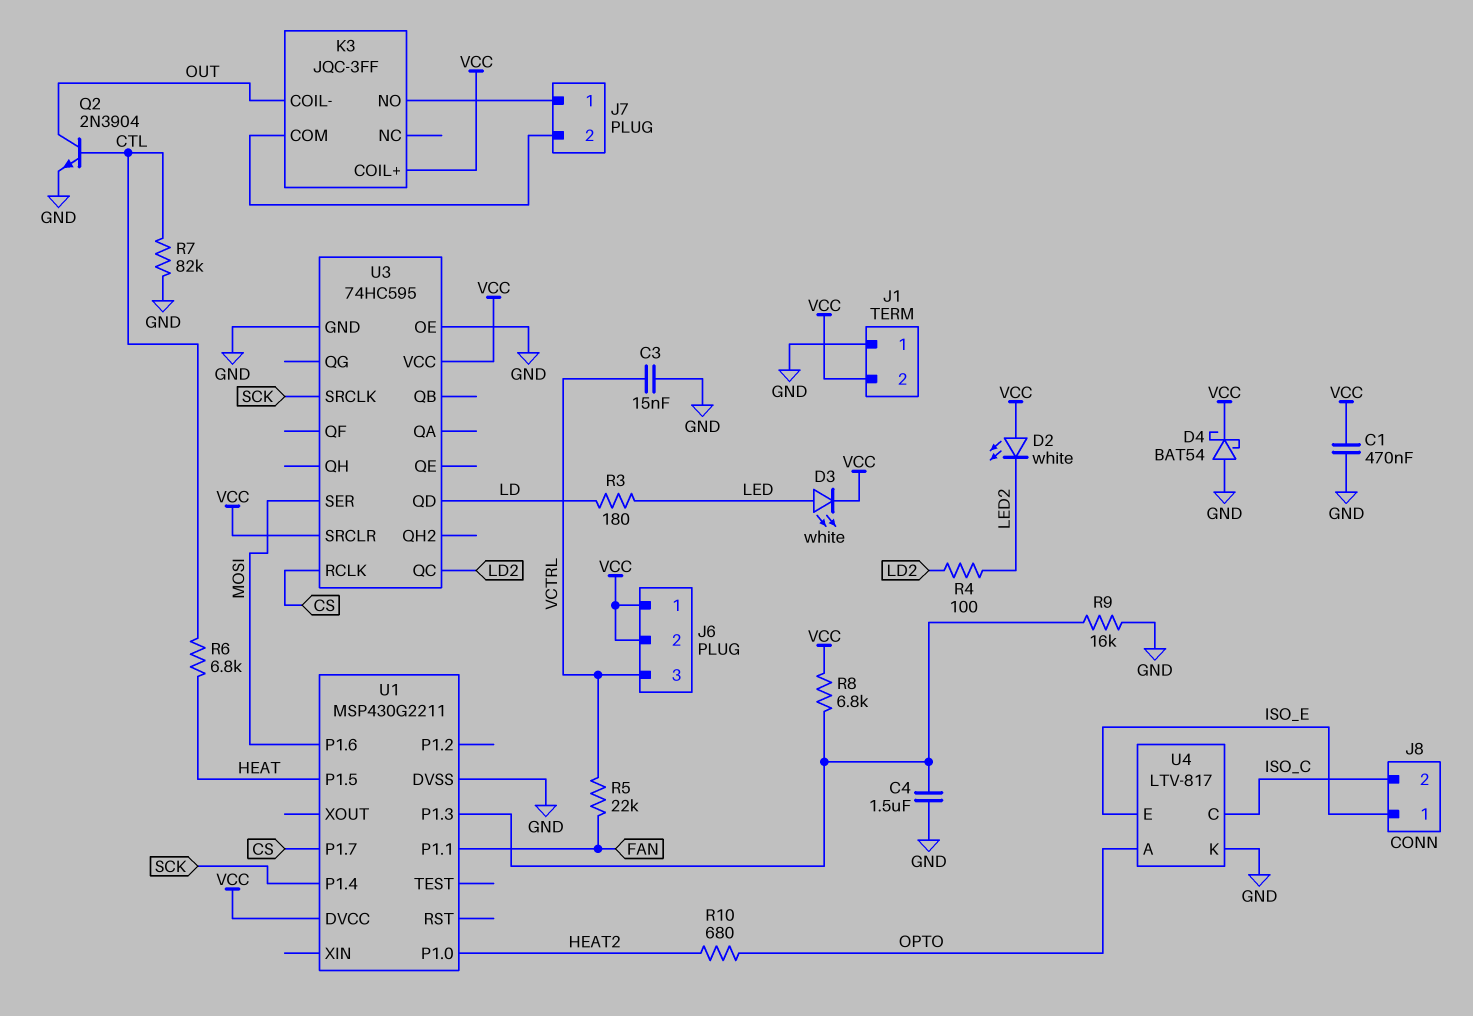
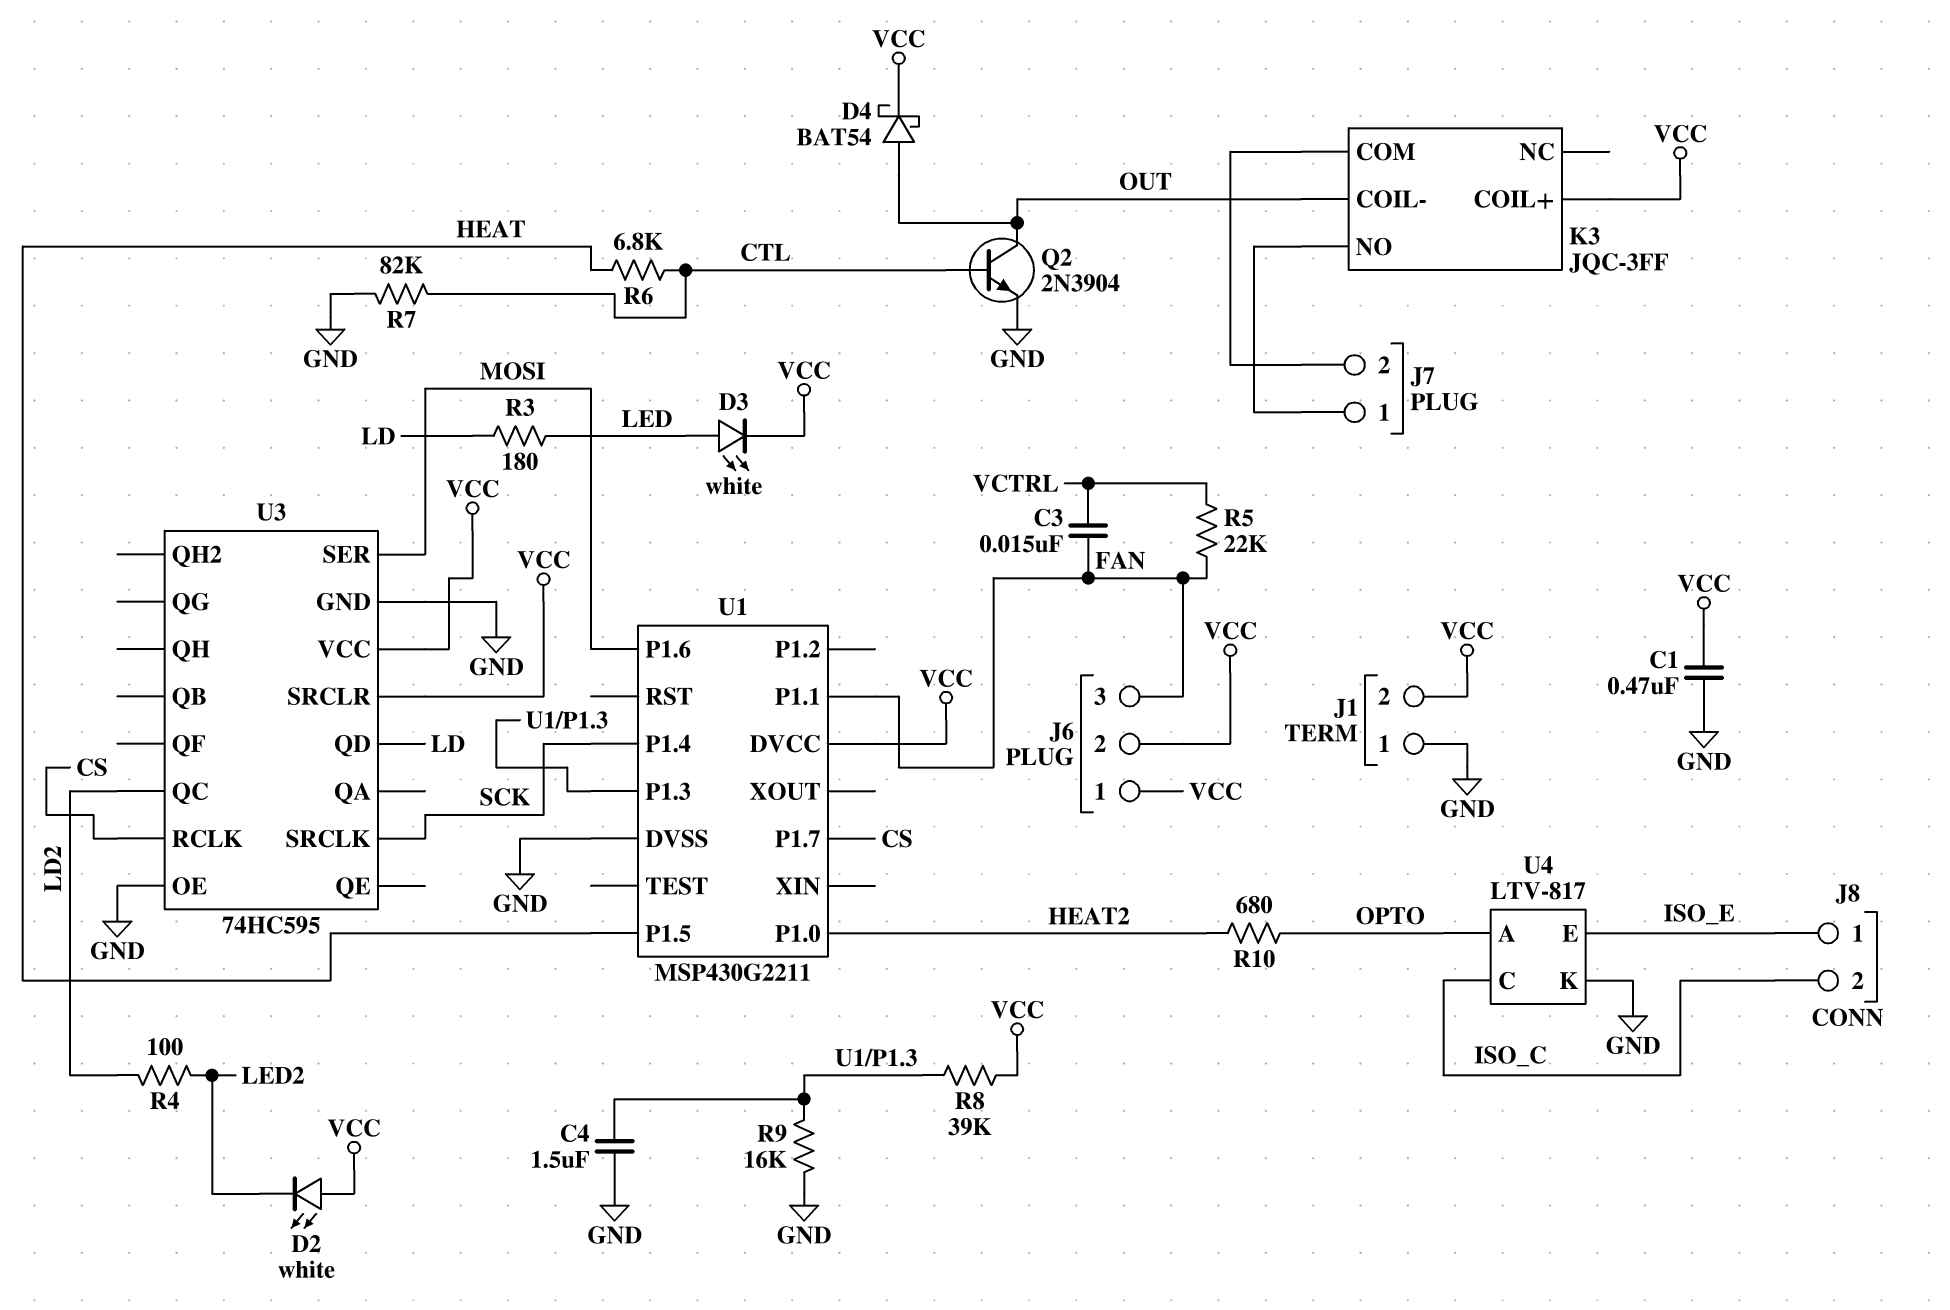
C3: 15nF (GND, VCTRL) -> 15nF (FAN, VCTRL)
D4: schottky BAT54 (A GND, K VCC) -> schottky BAT54 (A OUT, K VCC)
J6 pin 3: VCTRL -> FAN
R8: 6.8k (U1/P1.3, VCC) -> 39k (U1/P1.3, VCC)

